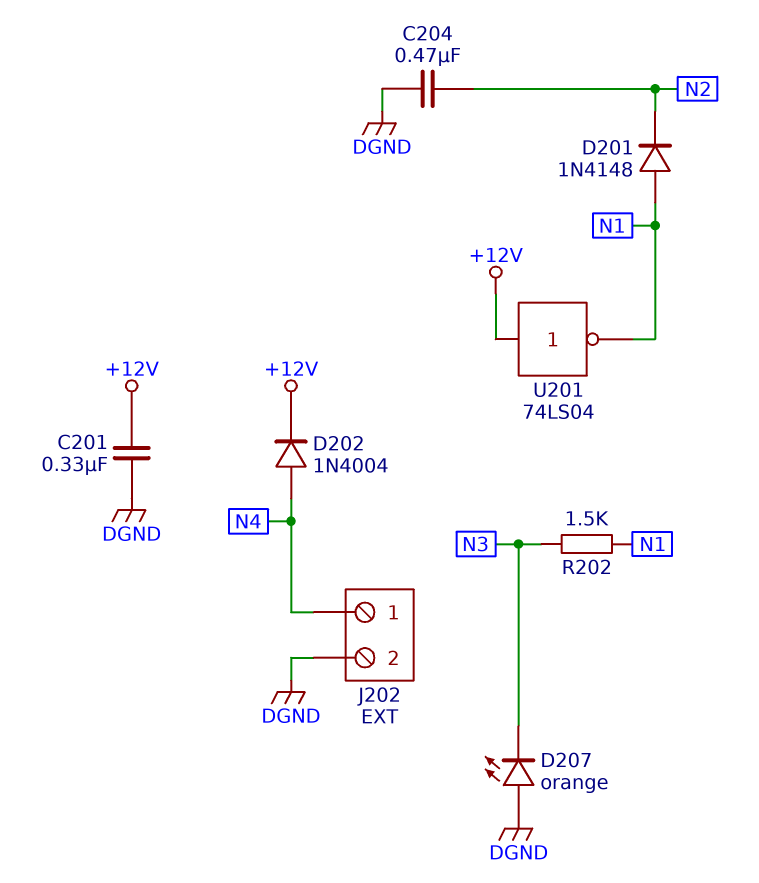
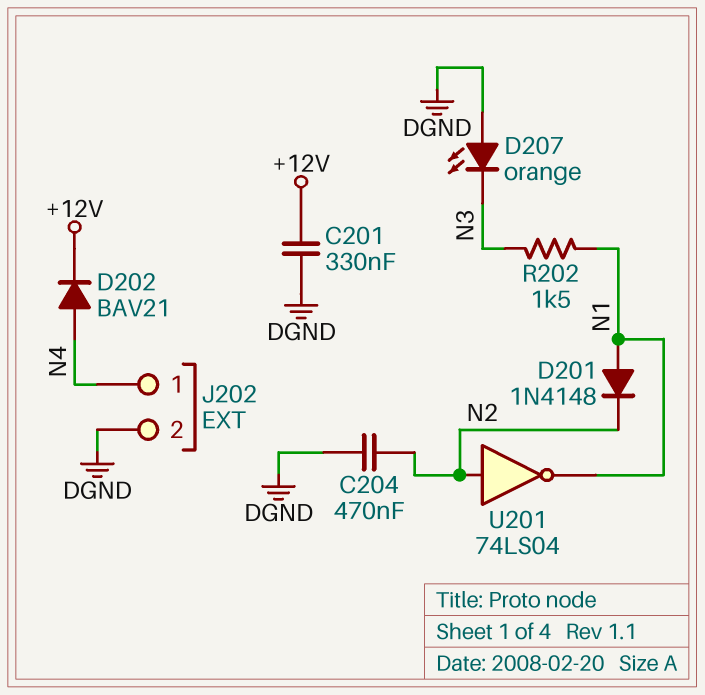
D202: diode 1N4004 (A N4, K +12V) -> diode BAV21 (A N4, K +12V)
U201: NOT 74LS04 (in +12V, out N1) -> NOT 74LS04 (in N2, out N1)

